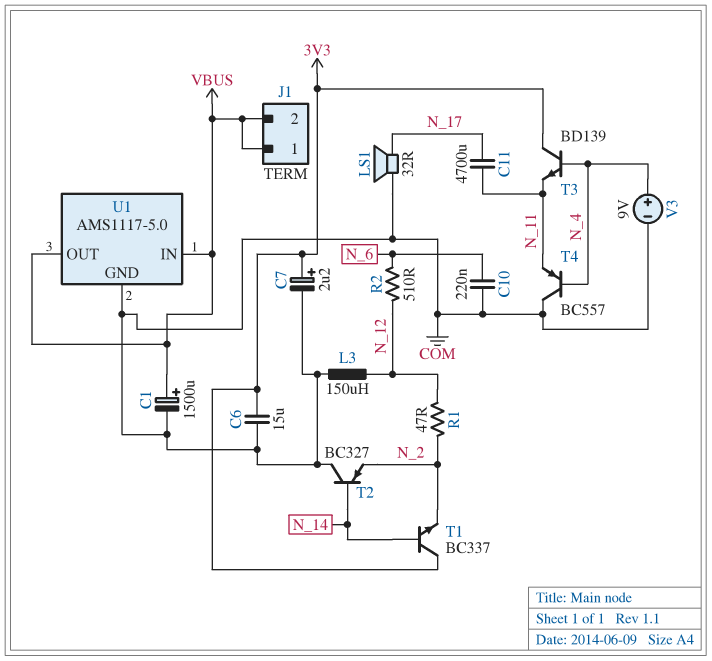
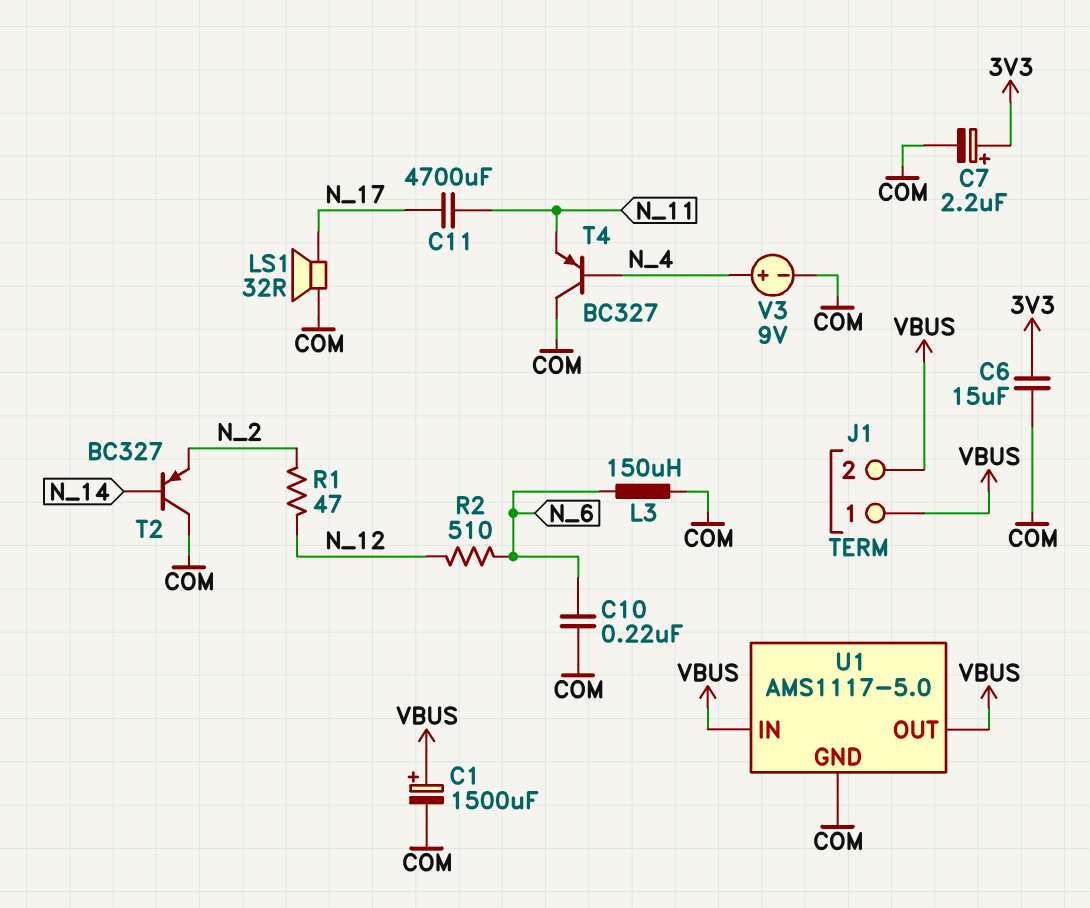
L3: 150uH (COM, N_12) -> 150uH (COM, N_6)
T1: NPN BC337 (B N_14, C 3V3, E N_2) -> none
T3: NPN BD139 (B N_4, C 3V3, E N_11) -> none
T4: PNP BC557 (B N_4, C COM, E N_11) -> PNP BC327 (B N_4, C COM, E N_11)

